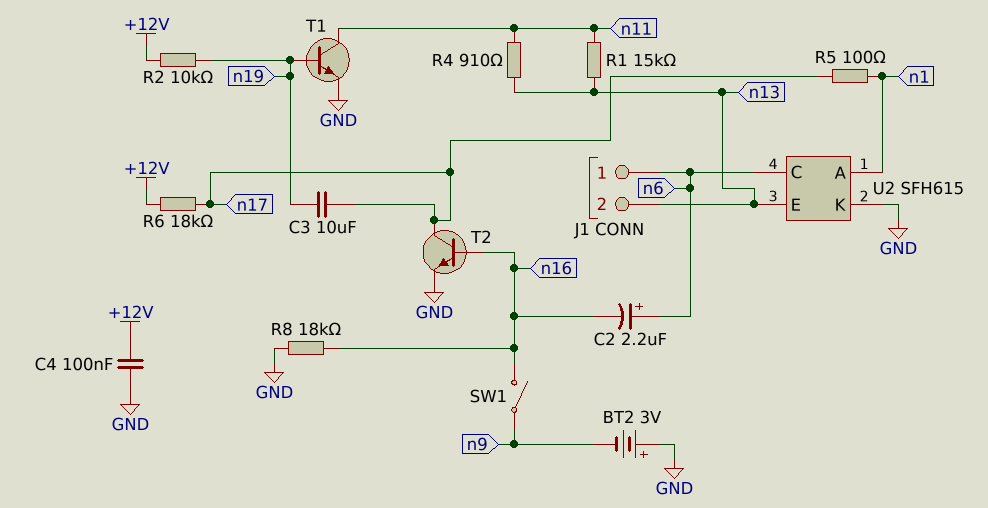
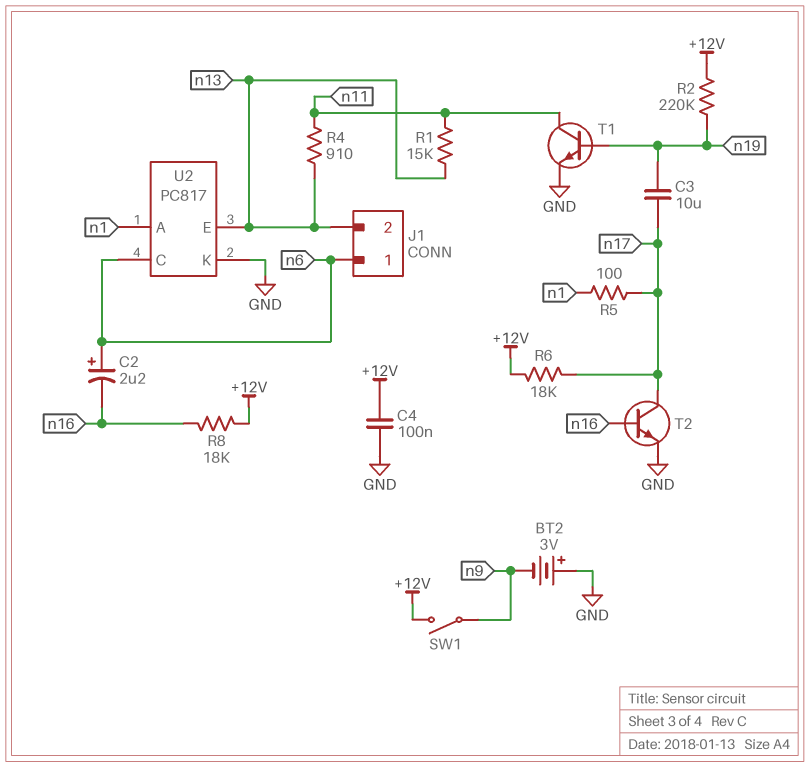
R2: 10k (+12V, n19) -> 220k (+12V, n19)
R8: 18k (GND, n16) -> 18k (+12V, n16)
SW1: switch (n9, n16) -> switch (+12V, n9)
U2: SFH615 -> PC817

